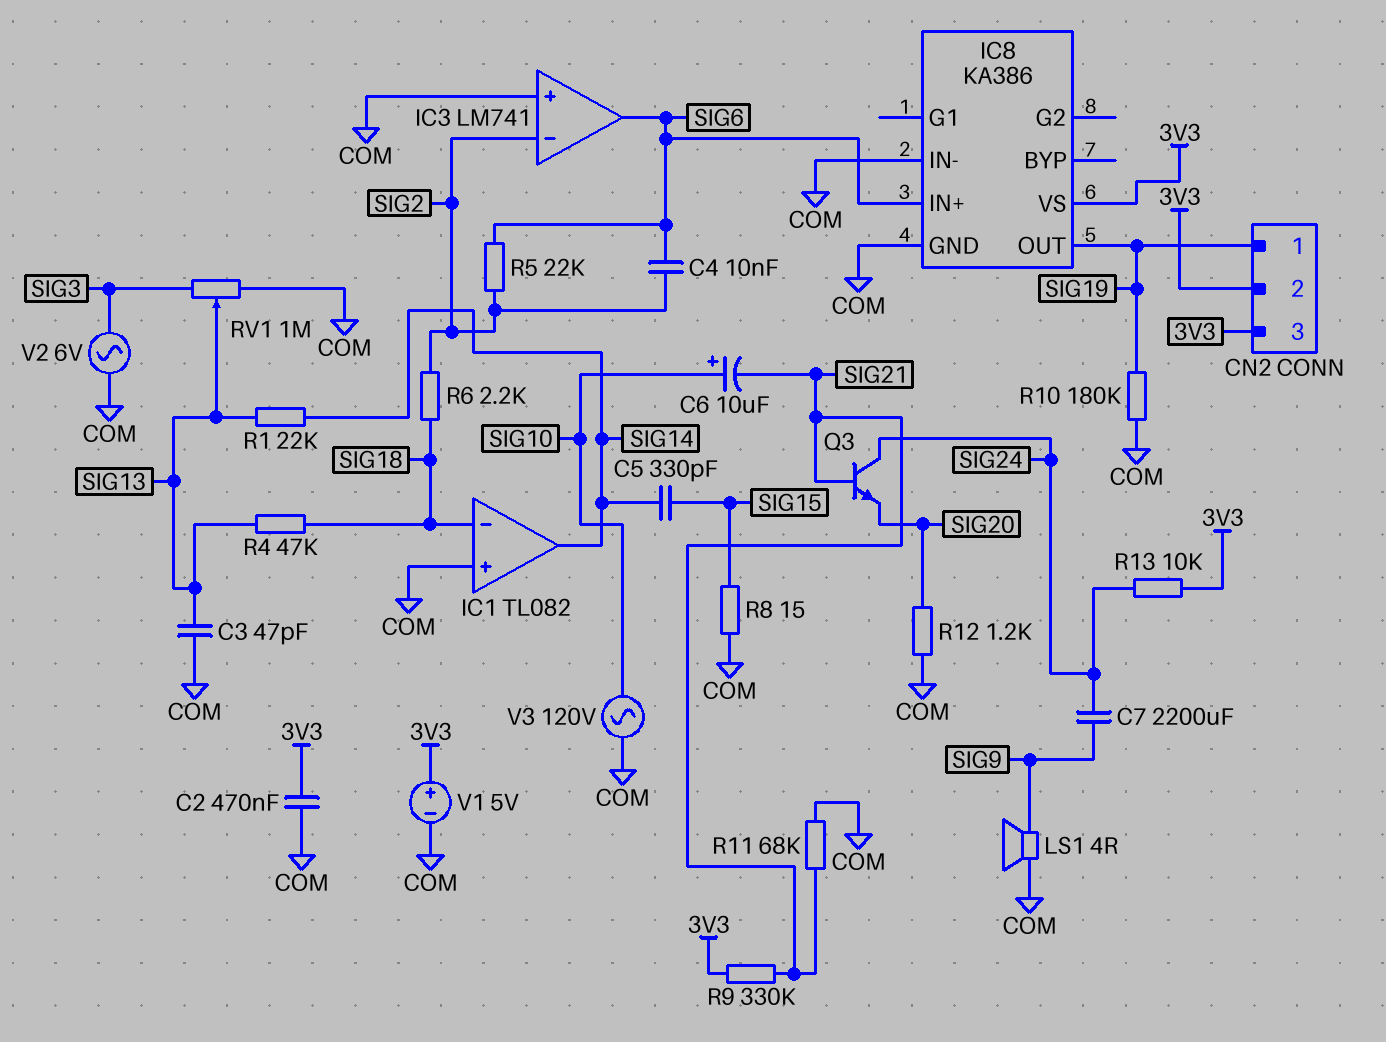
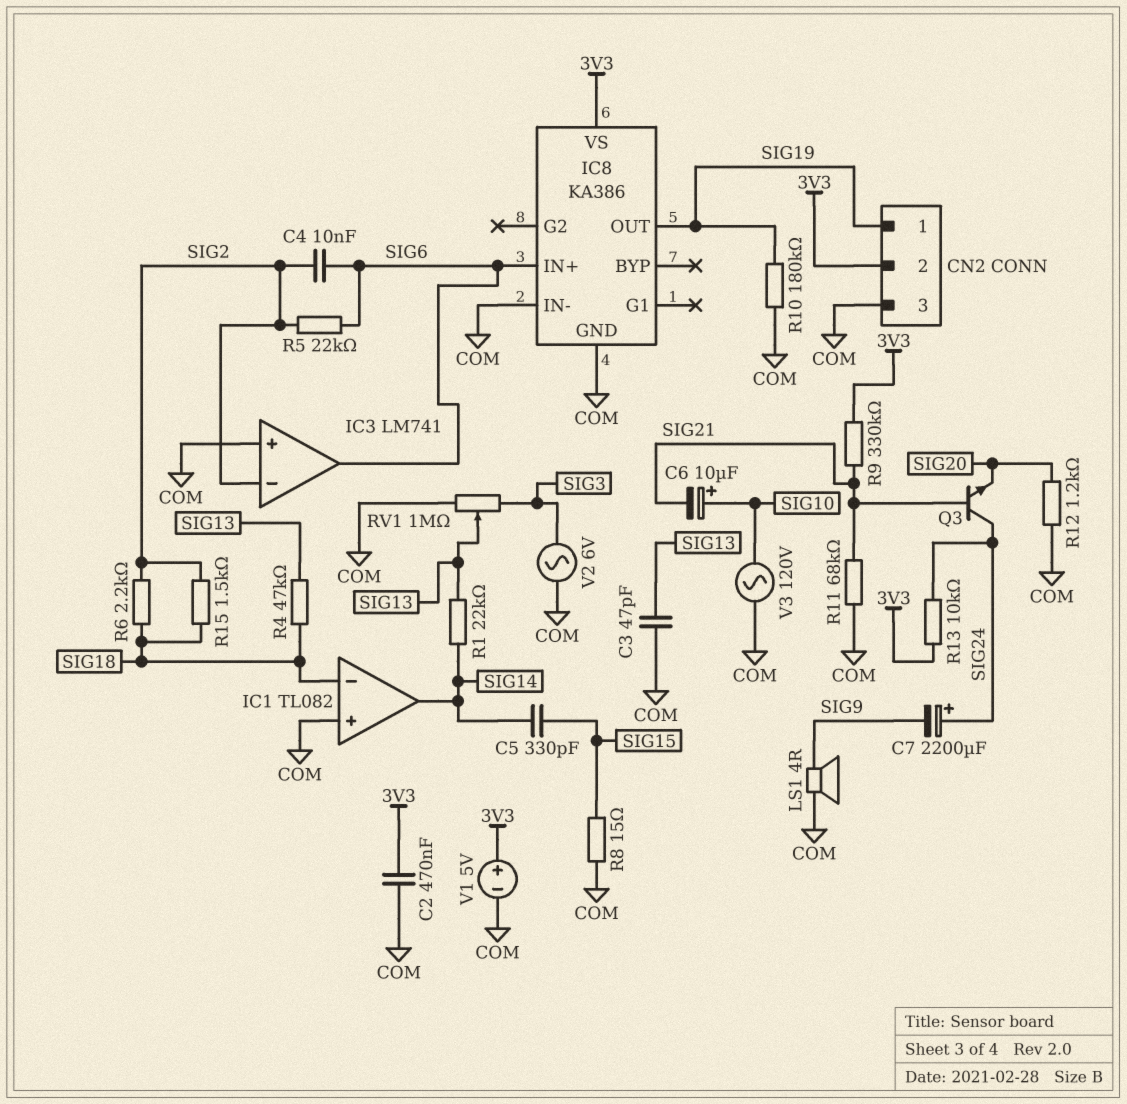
C7: 2200uF (SIG9, SIG24) -> 2200uF (plus SIG24, minus SIG9)
CN2 pin 3: 3V3 -> COM
R15: none -> 1.5k (SIG2, SIG18)

